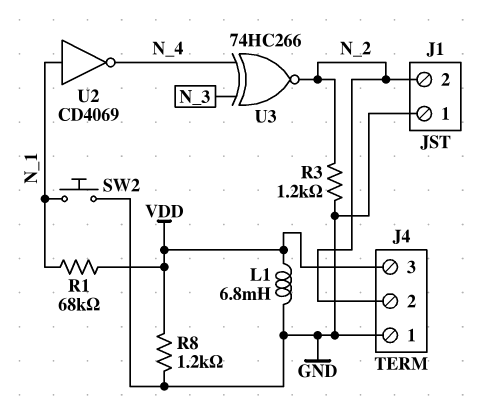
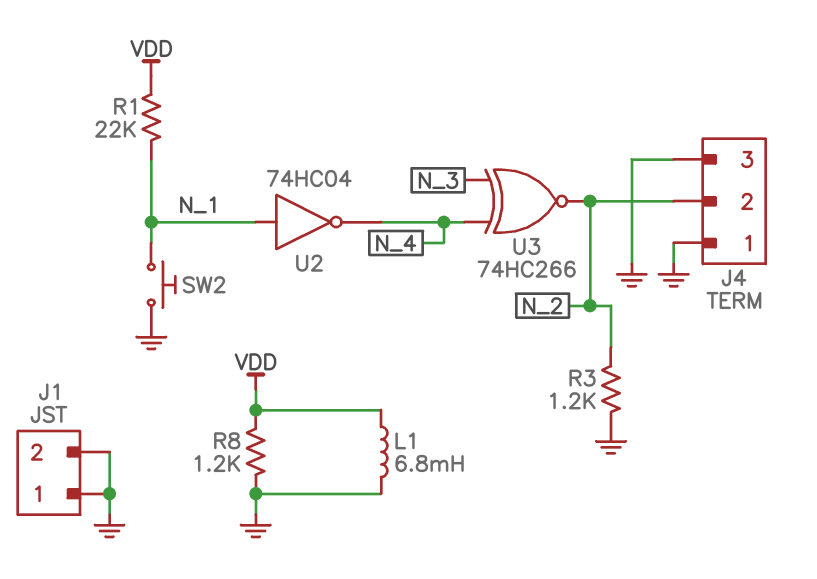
J1 pin 2: N_2 -> GND
J4 pin 3: VDD -> GND
R1: 68k (N_1, VDD) -> 22k (N_1, VDD)
U2: NOT CD4069 (in N_1, out N_4) -> NOT 74HC04 (in N_1, out N_4)

